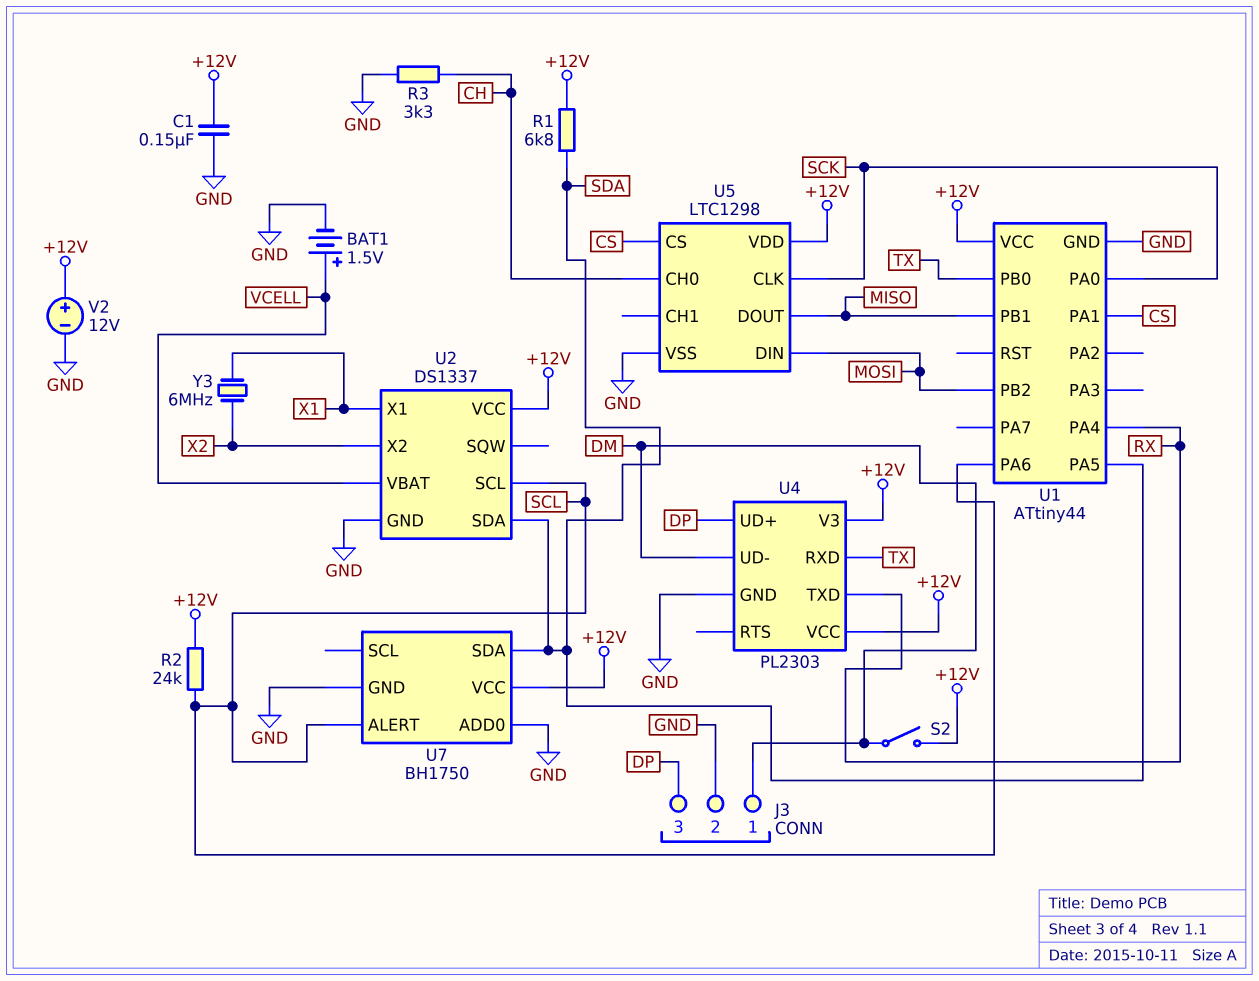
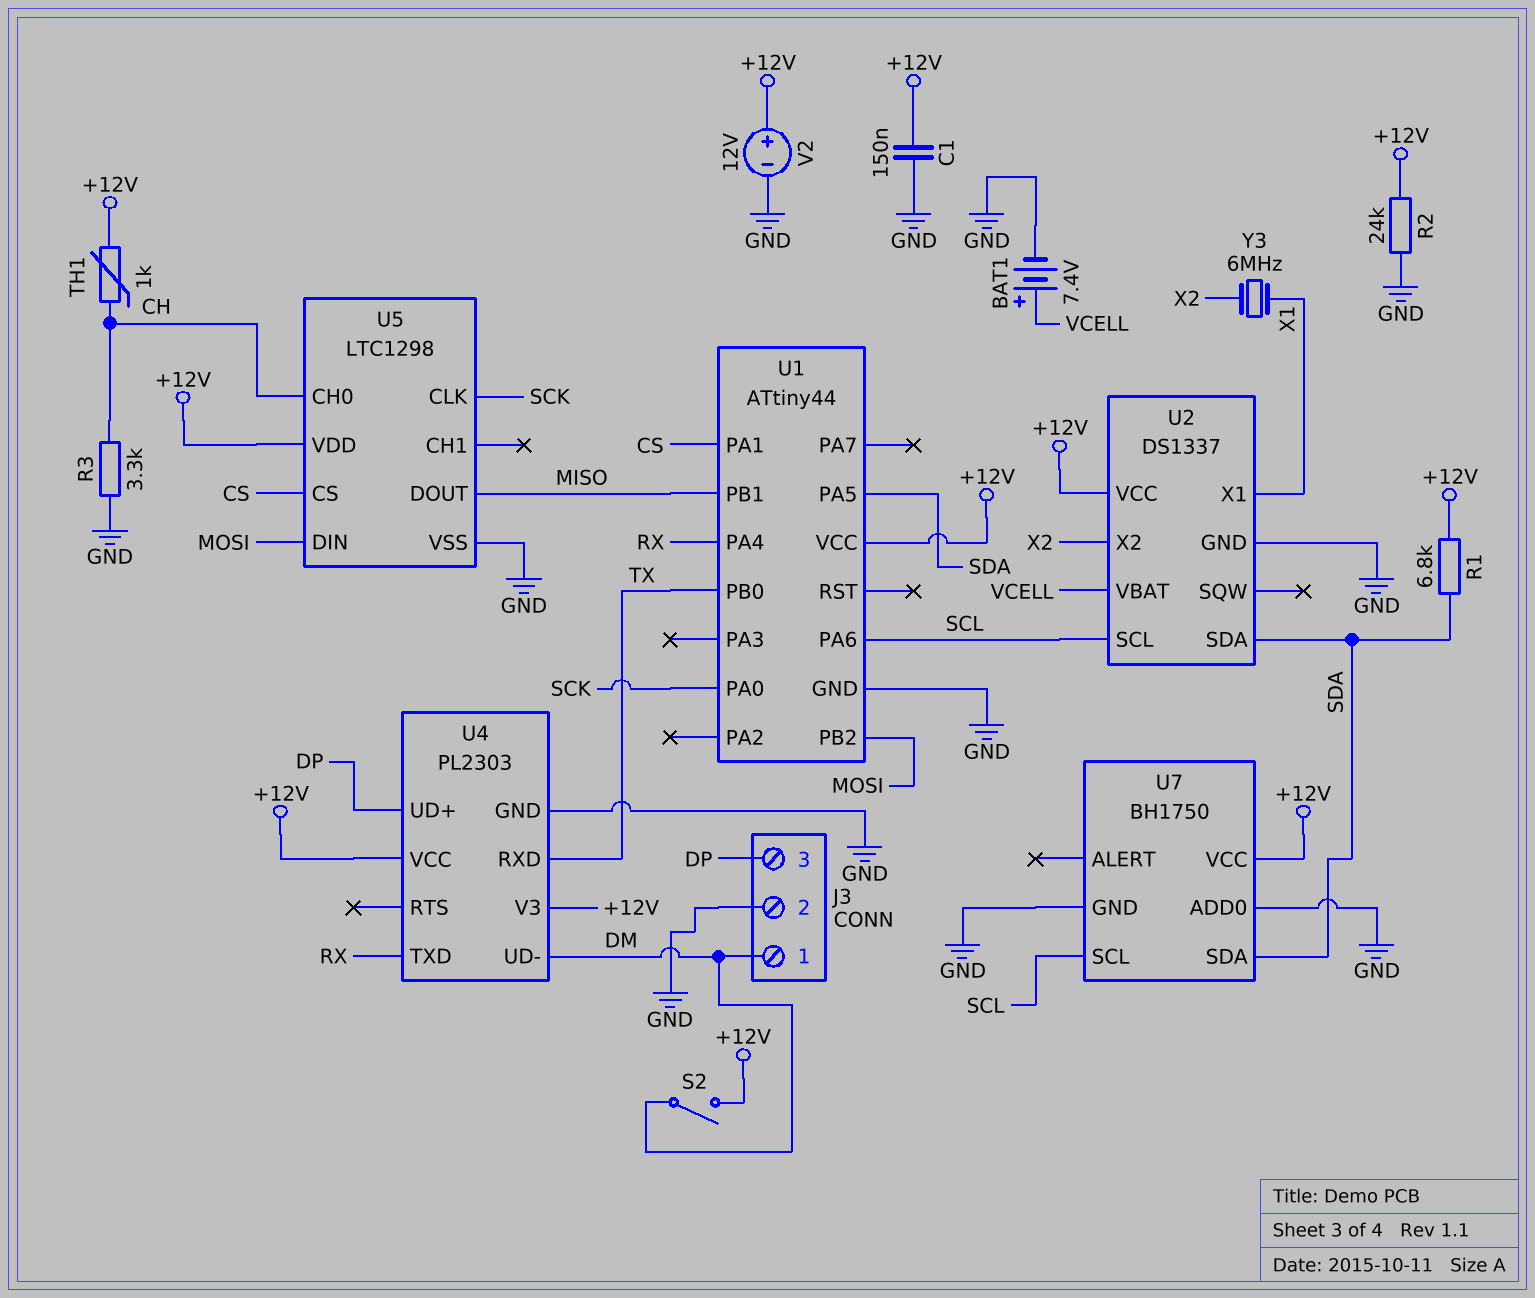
BAT1: 1.5V (plus VCELL, minus GND) -> 7.4V (plus VCELL, minus GND)
R2: 24k (+12V, SCL) -> 24k (+12V, GND)
TH1: none -> 1k (+12V, CH)
U7 pin ALERT: SCL -> none
U7 pin SCL: none -> SCL

